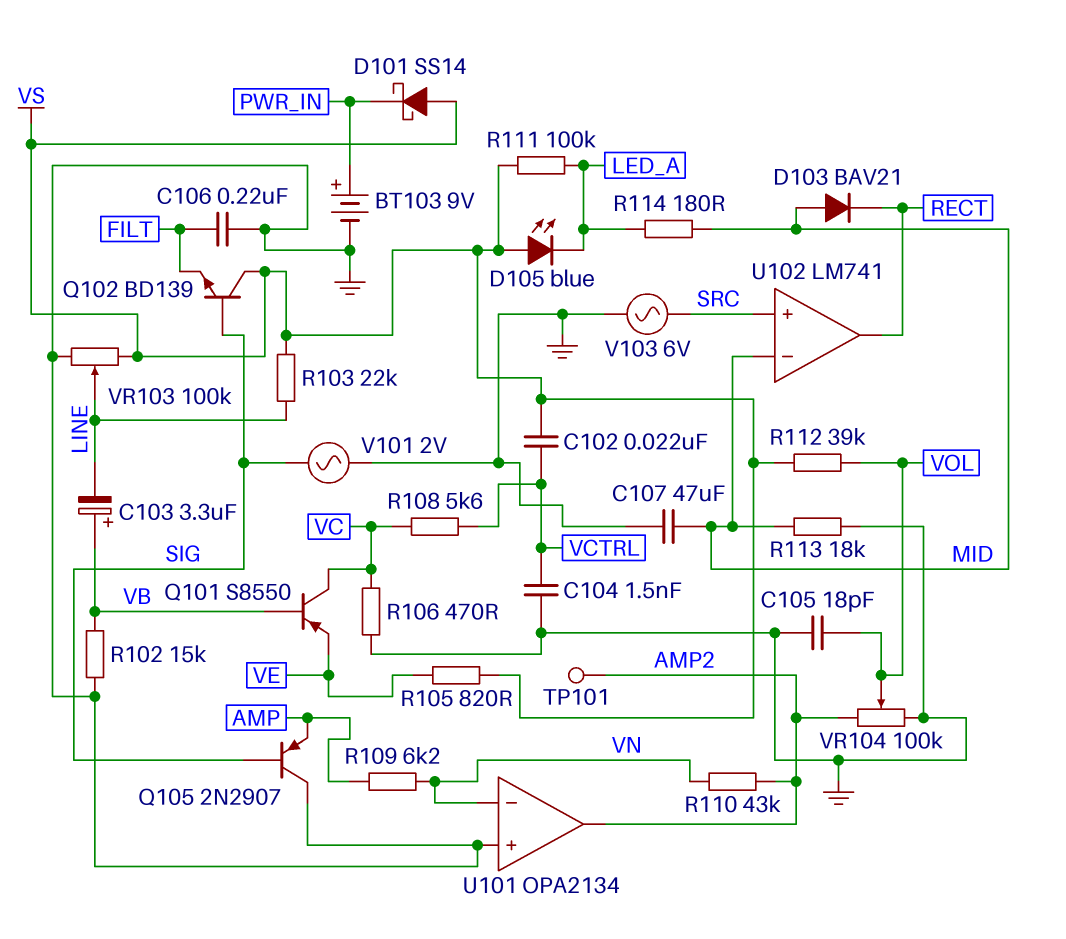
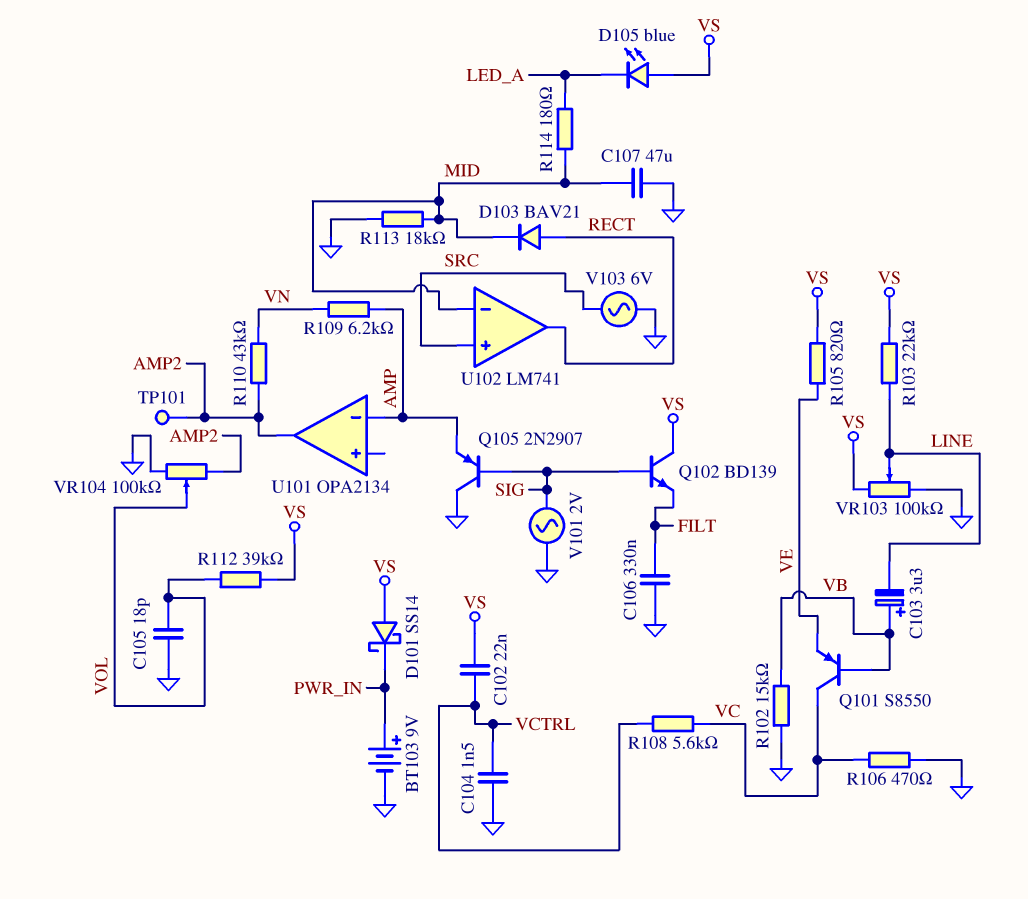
C106: 220nF (FILT, GND) -> 330nF (FILT, GND)
D103: diode BAV21 (A MID, K RECT) -> diode BAV21 (A RECT, K MID)
R111: 100k (LED_A, VS) -> none
U101 pin in+: GND -> none
U101 pin in-: VN -> AMP

